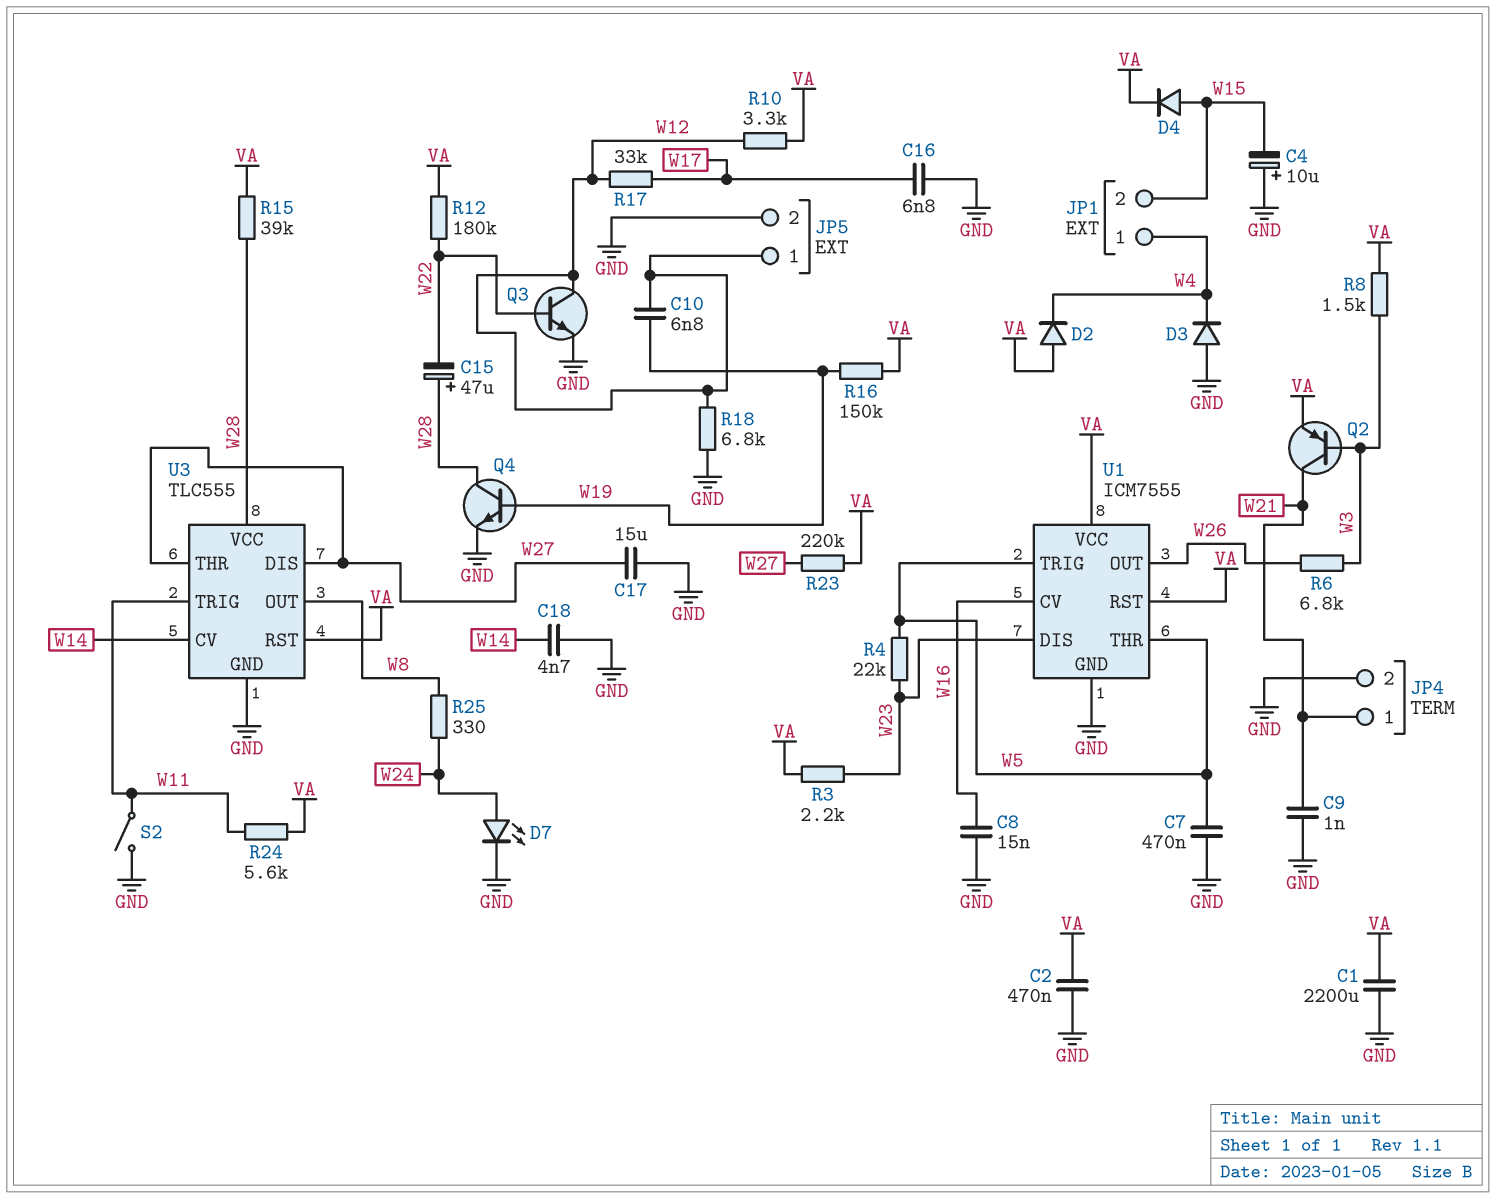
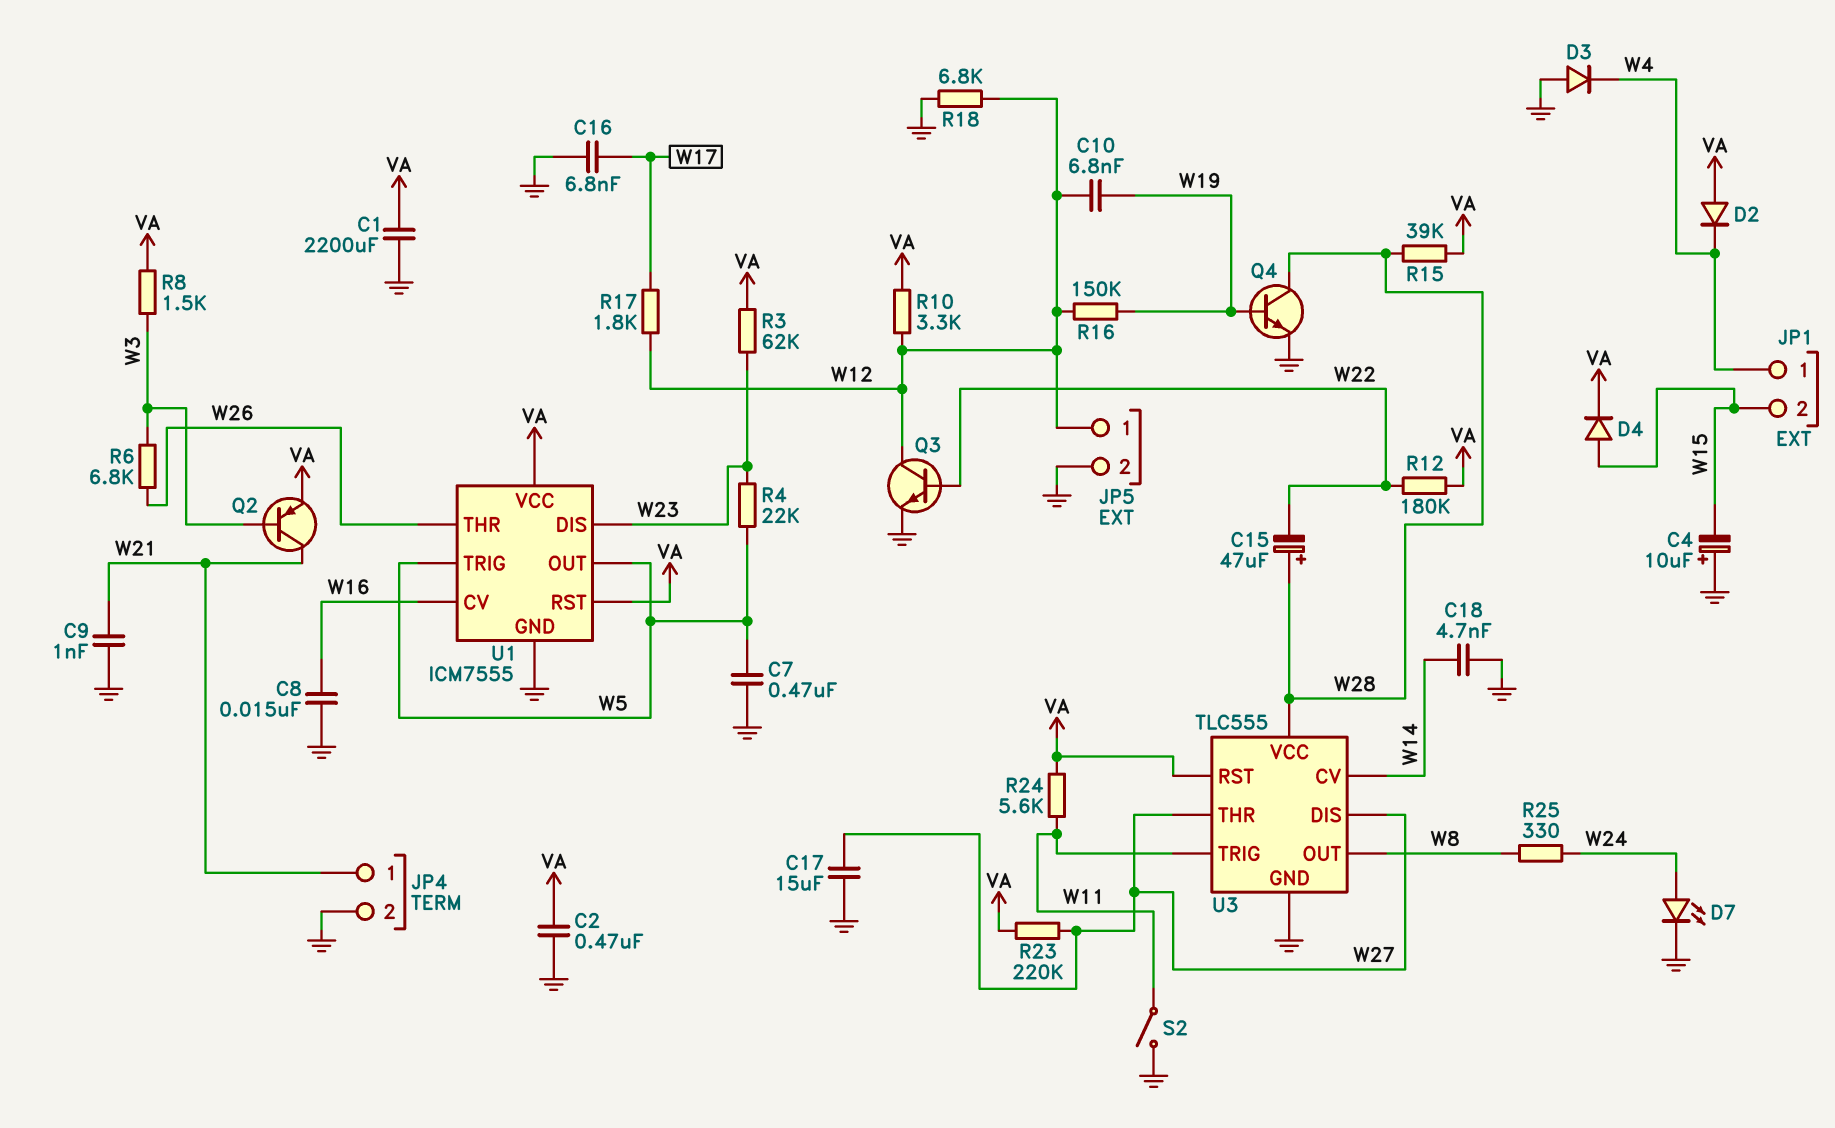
R3: 2.2k (VA, W23) -> 62k (VA, W23)
R16: 150k (VA, W19) -> 150k (W12, W19)
R17: 33k (W12, W17) -> 1.8k (W12, W17)
U1 pin OUT: W26 -> W5
U1 pin THR: W5 -> W26

